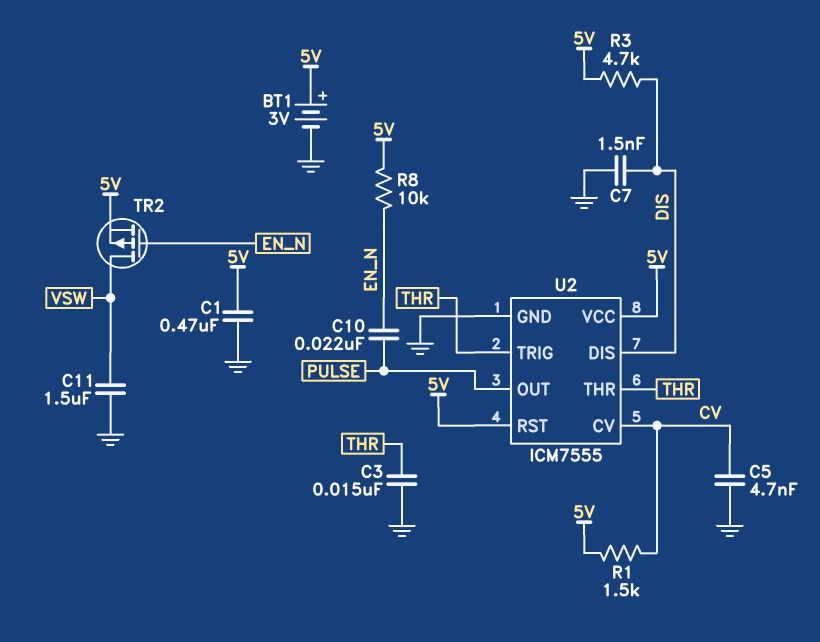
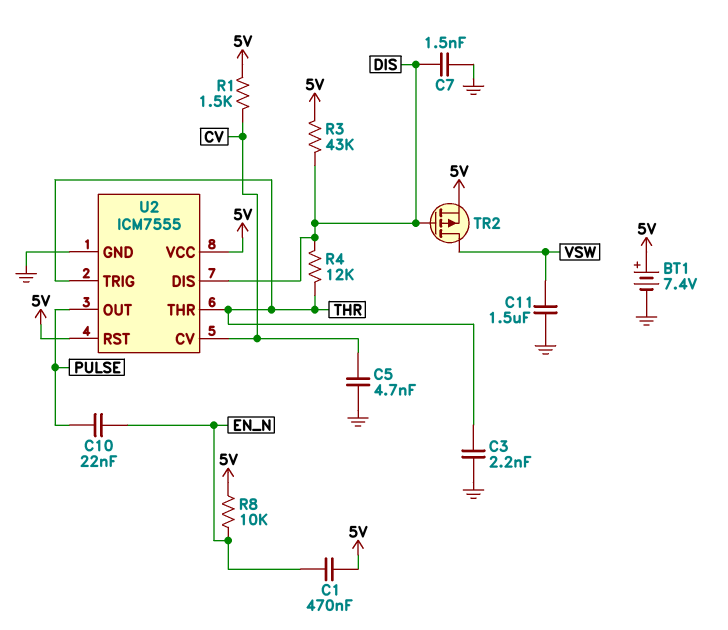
BT1: 3V (plus 5V, minus GND) -> 7.4V (plus 5V, minus GND)
C1: 470nF (5V, GND) -> 470nF (5V, EN_N)
C3: 15nF (GND, THR) -> 2.2nF (GND, THR)
R3: 4.7k (5V, DIS) -> 43k (5V, DIS)
R4: none -> 12k (DIS, THR)
TR2: PMOS (G EN_N, D VSW, S 5V) -> PMOS (G DIS, D VSW, S 5V)

